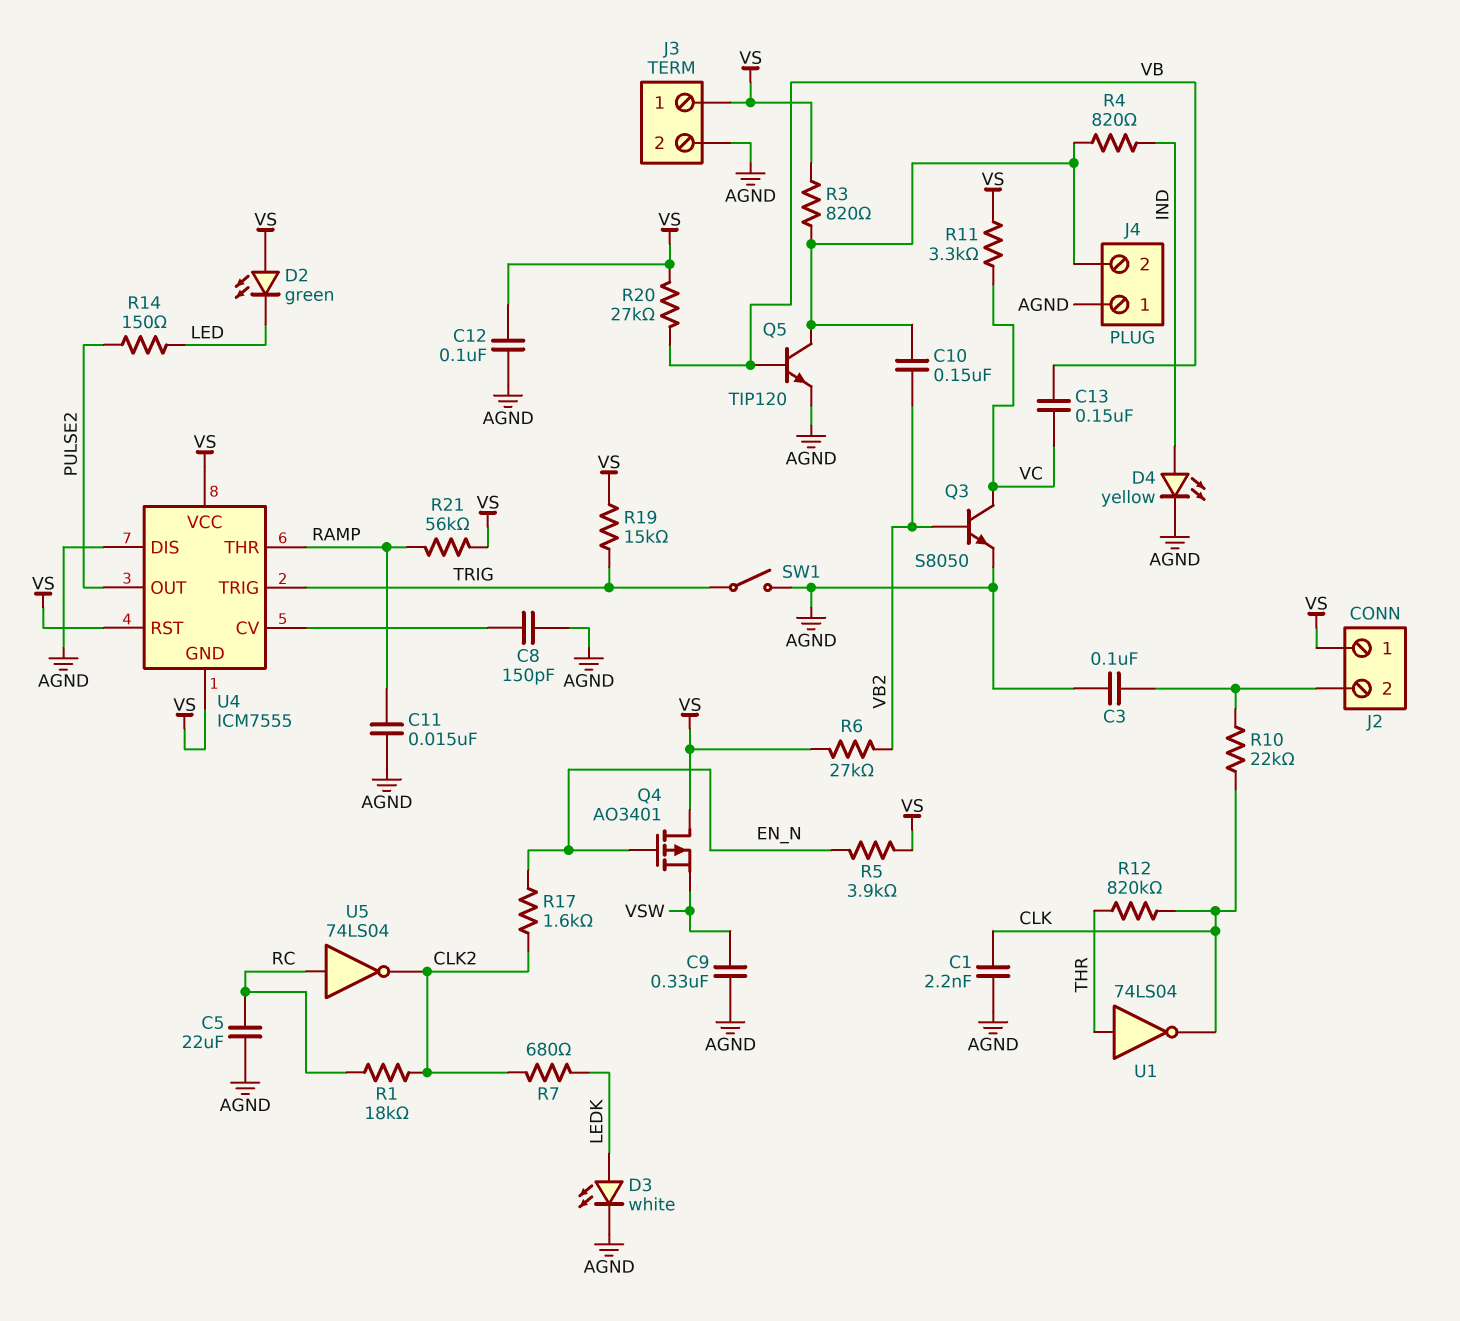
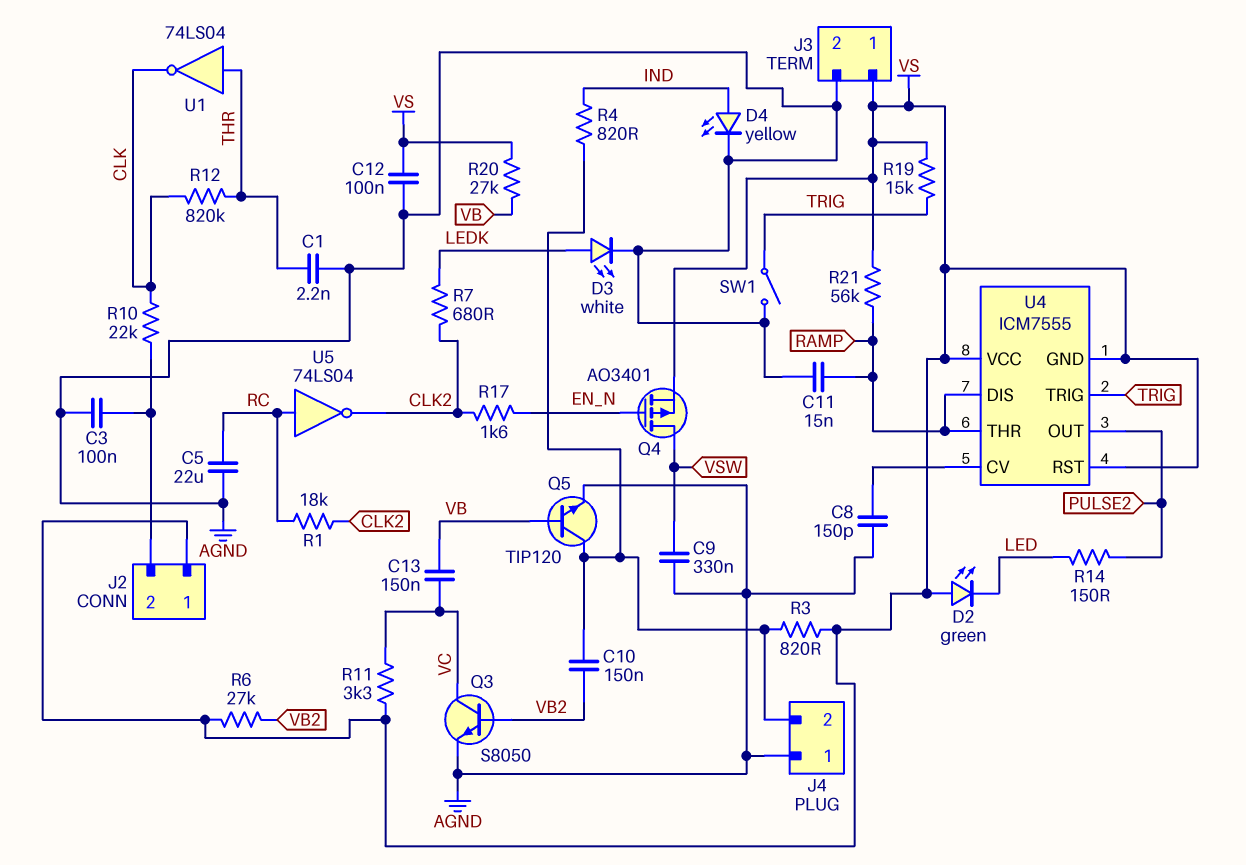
C1: 2.2nF (AGND, CLK) -> 2.2nF (AGND, THR)
Q4: PMOS AO3401 (G EN_N, D VS, S VSW) -> PMOS AO3401 (G EN_N, D VSW, S VS)
R5: 3.9k (EN_N, VS) -> none
U4 pin DIS: AGND -> RAMP

